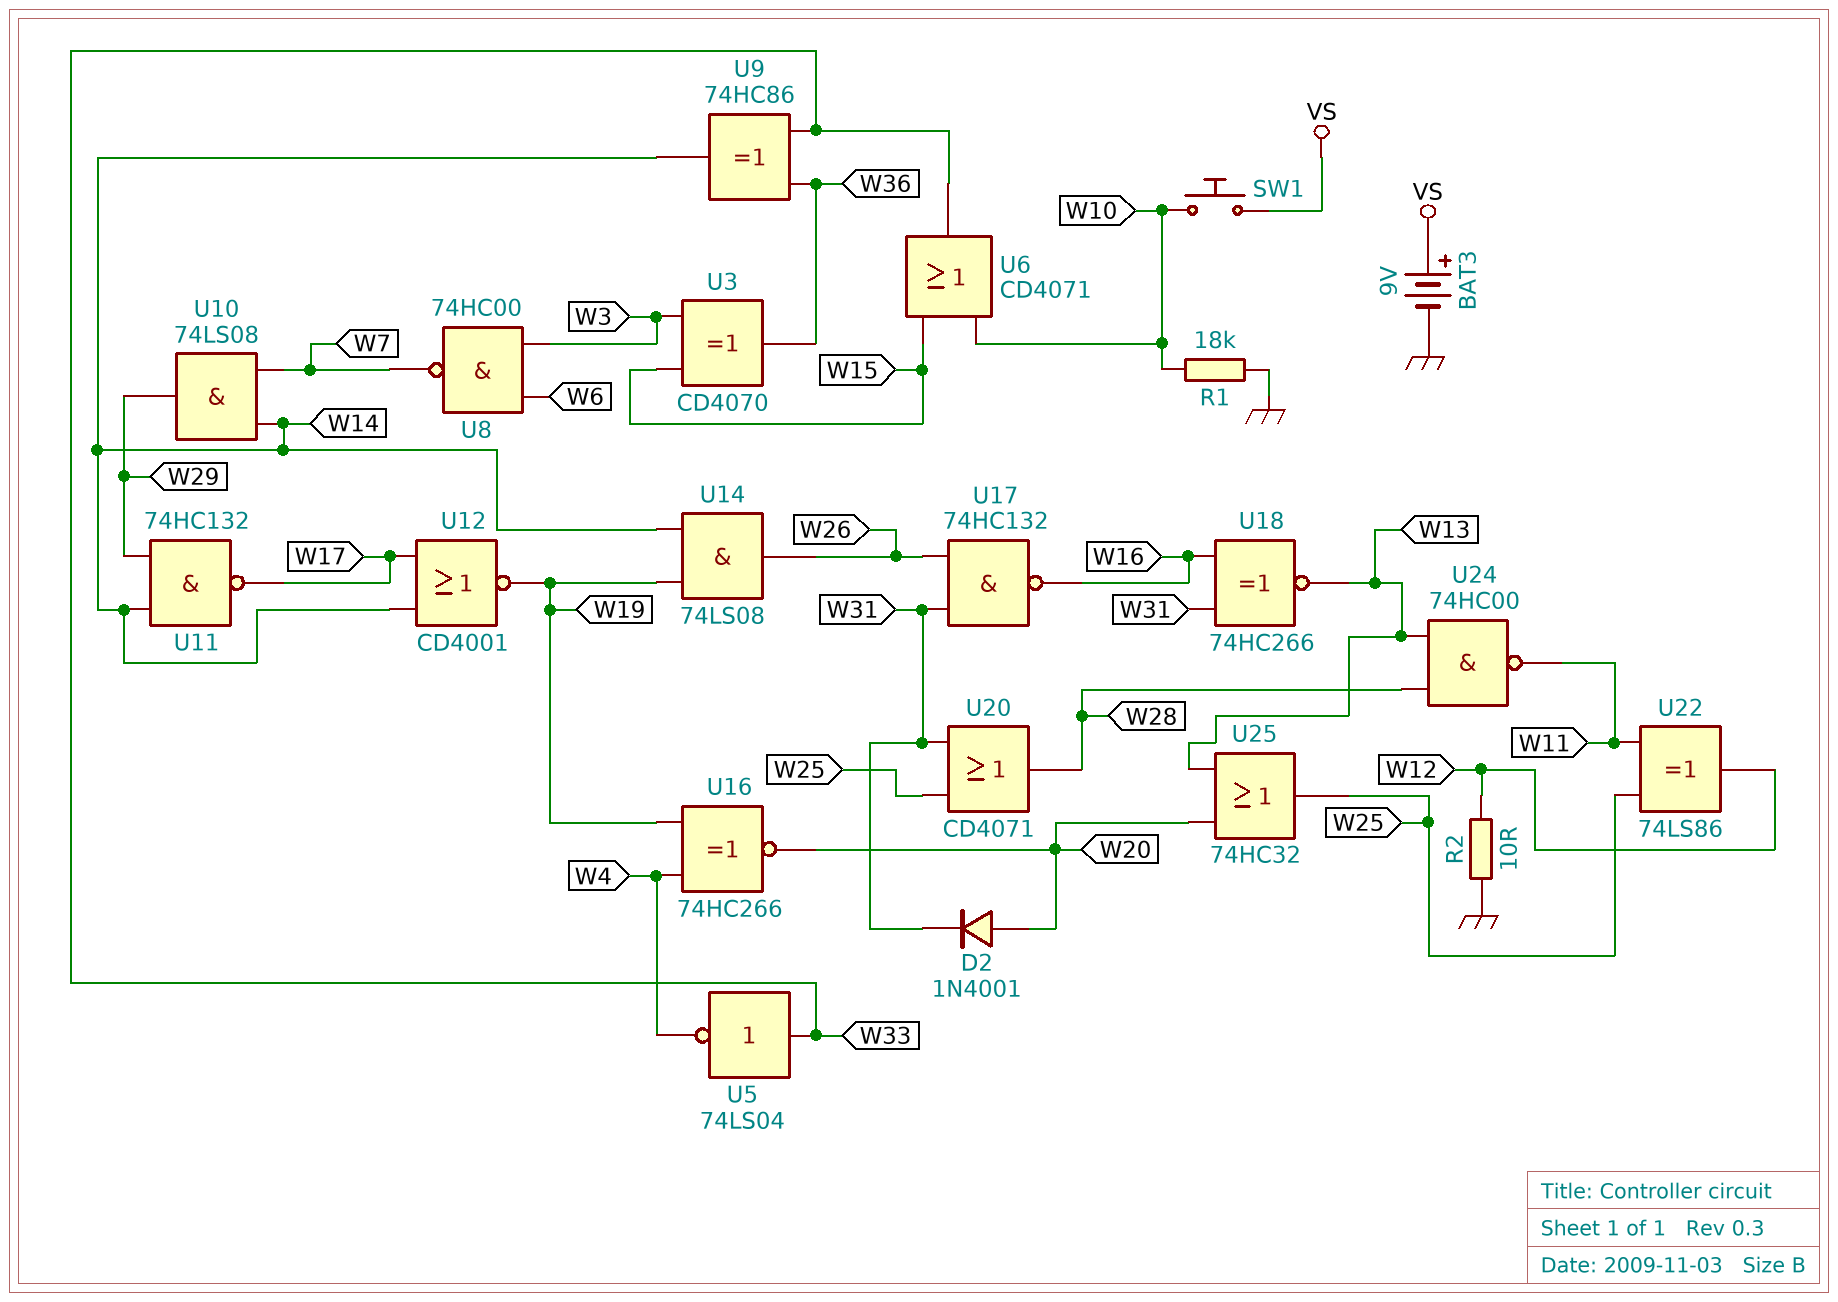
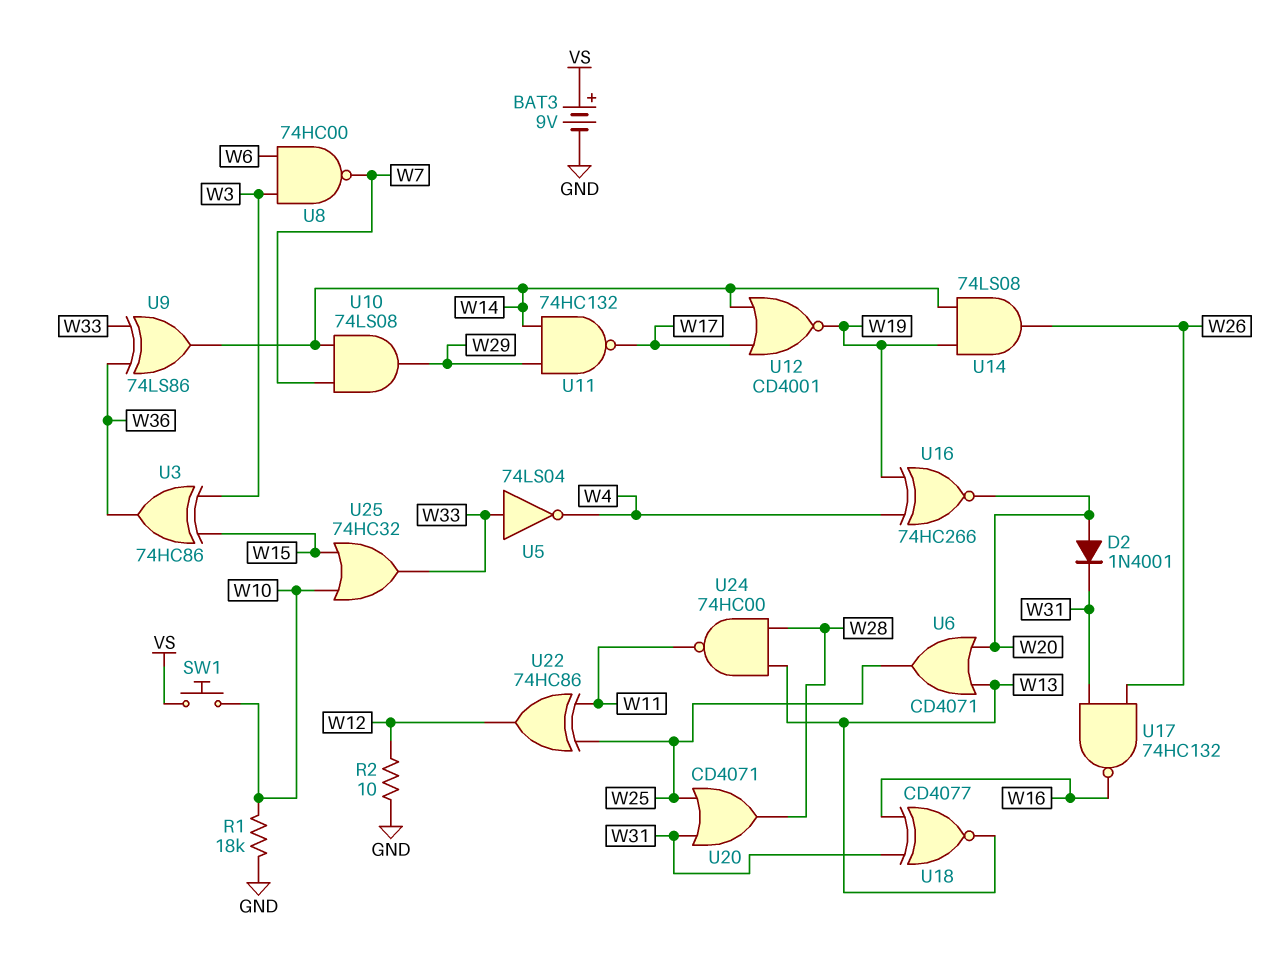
U3: XOR CD4070 (in W3, in W15, out W36) -> XOR 74HC86 (in W3, in W15, out W36)
U6: OR CD4071 (in W10, in W15, out W33) -> OR CD4071 (in W13, in W20, out W25)
U9: XOR 74HC86 (in W33, in W36, out W14) -> XOR 74LS86 (in W33, in W36, out W14)
U18: XNOR 74HC266 (in W16, in W31, out W13) -> XNOR CD4077 (in W16, in W31, out W13)
U22: XOR 74LS86 (in W11, in W25, out W12) -> XOR 74HC86 (in W11, in W25, out W12)
U25: OR 74HC32 (in W13, in W20, out W25) -> OR 74HC32 (in W10, in W15, out W33)

